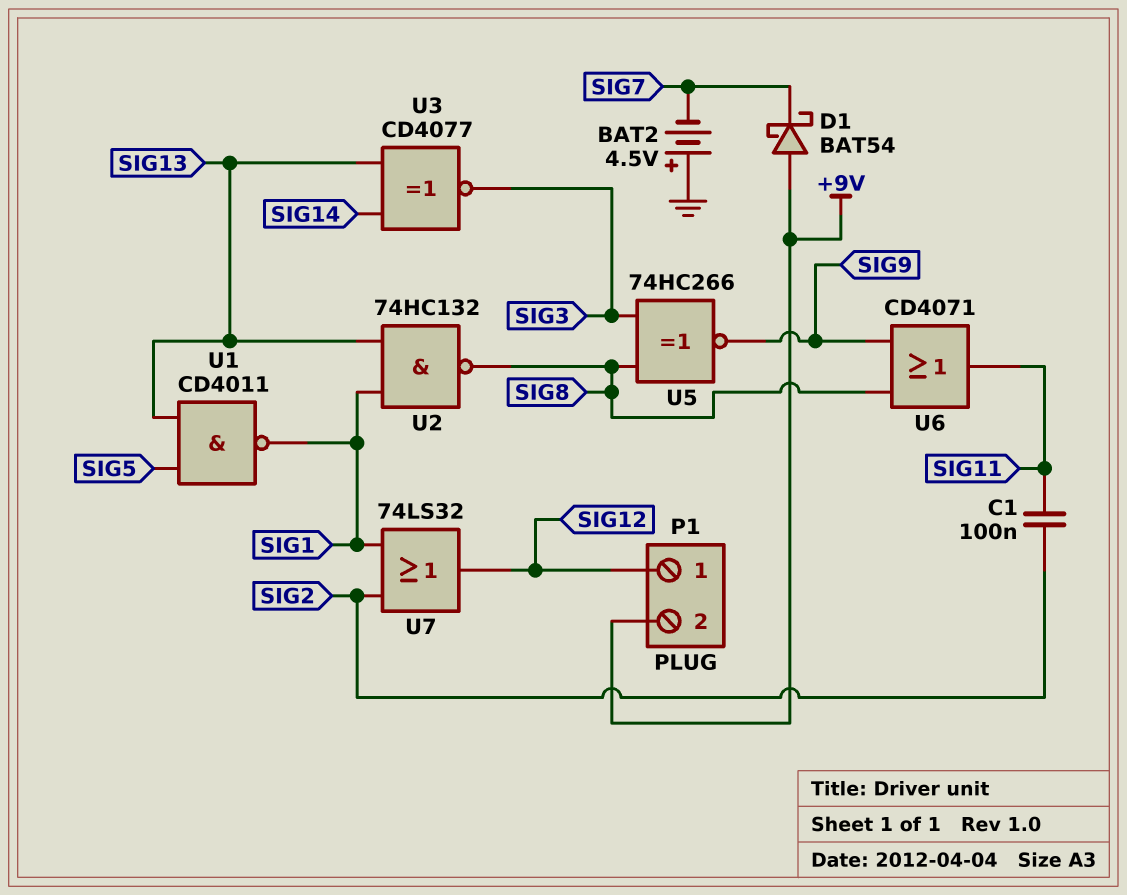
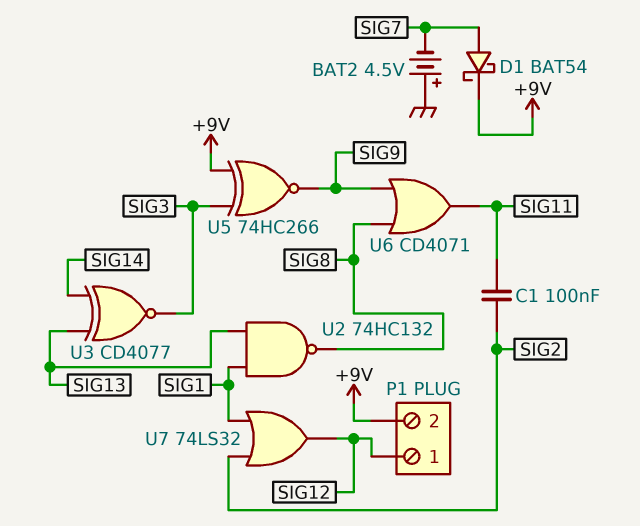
D1: schottky BAT54 (A +9V, K SIG7) -> schottky BAT54 (A SIG7, K +9V)
U1: NAND CD4011 (in SIG5, in SIG13, out SIG1) -> none
U5: XNOR 74HC266 (in SIG3, in SIG8, out SIG9) -> XNOR 74HC266 (in +9V, in SIG3, out SIG9)

